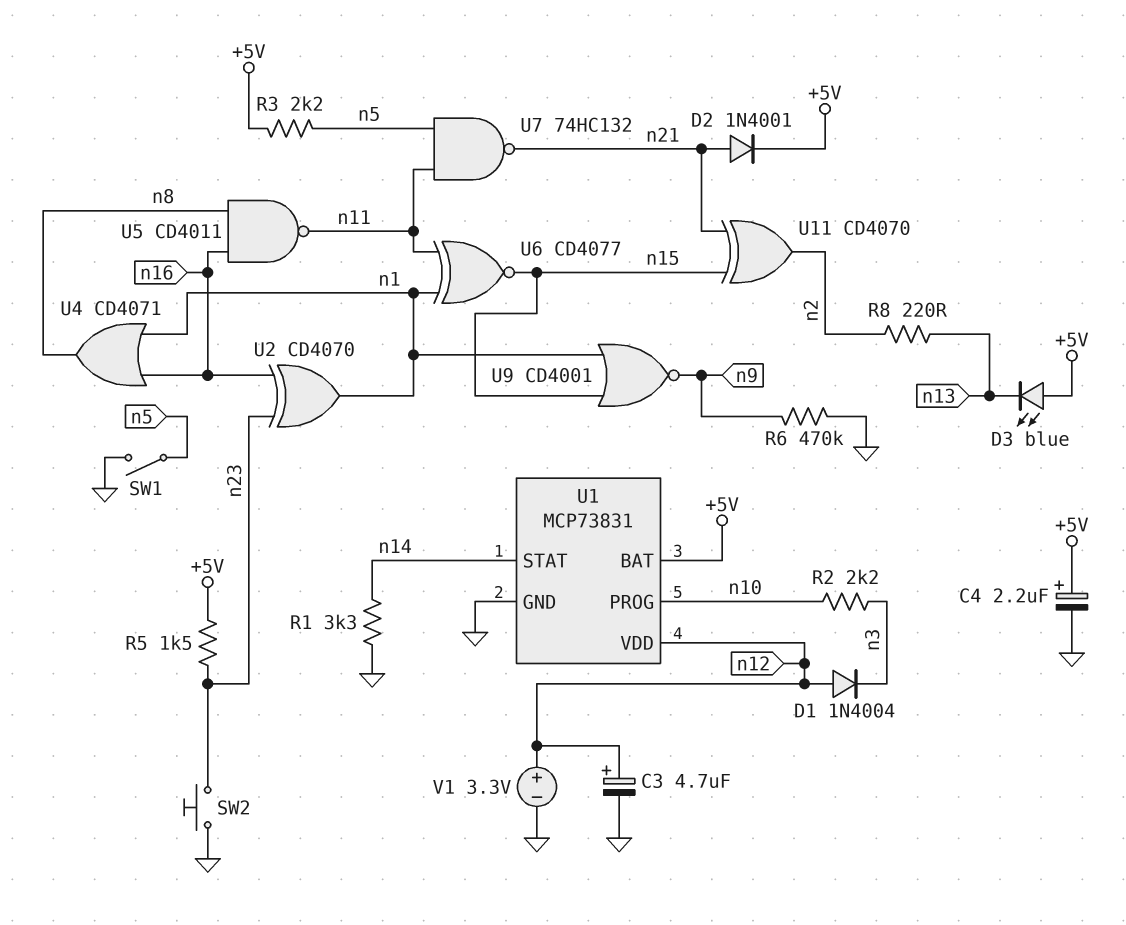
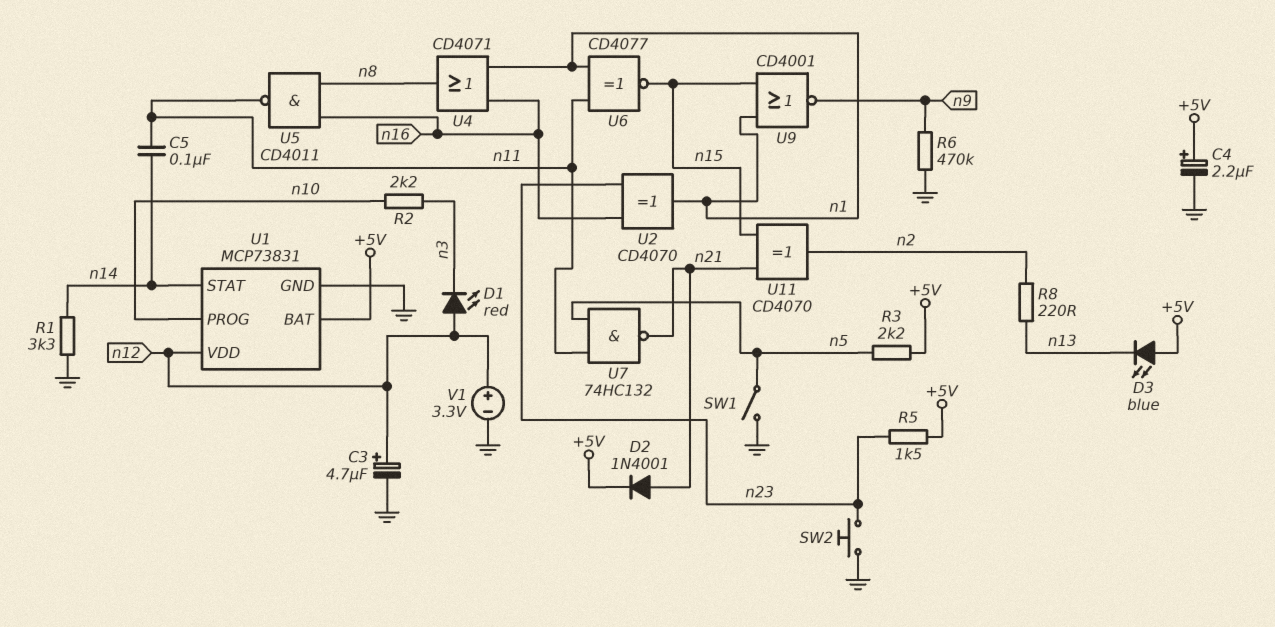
C5: none -> 100nF (n11, n14)
D1: diode 1N4004 (A n12, K n3) -> LED red (A n12, K n3)

